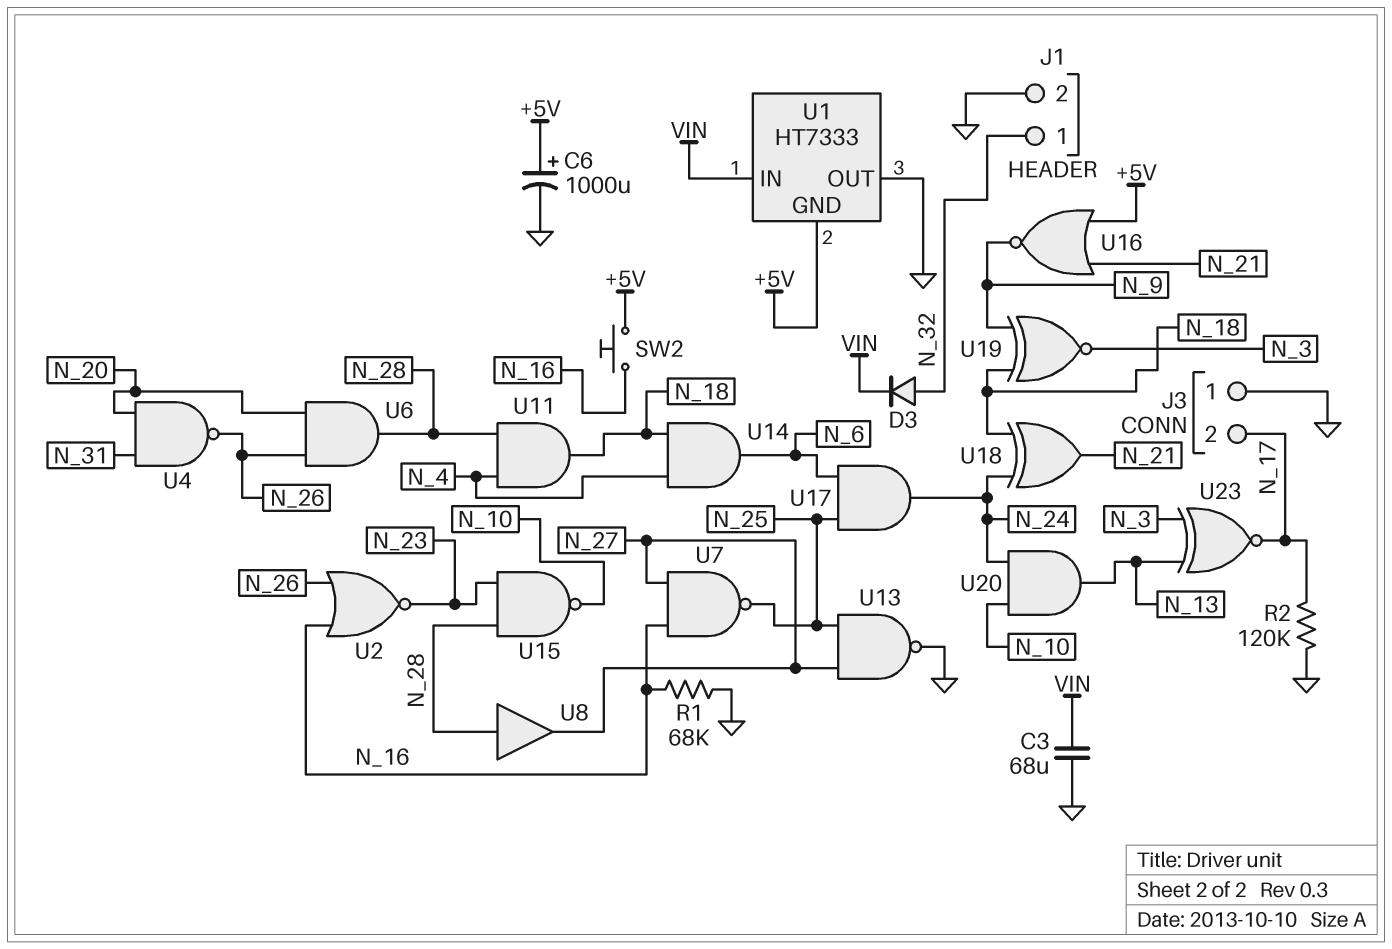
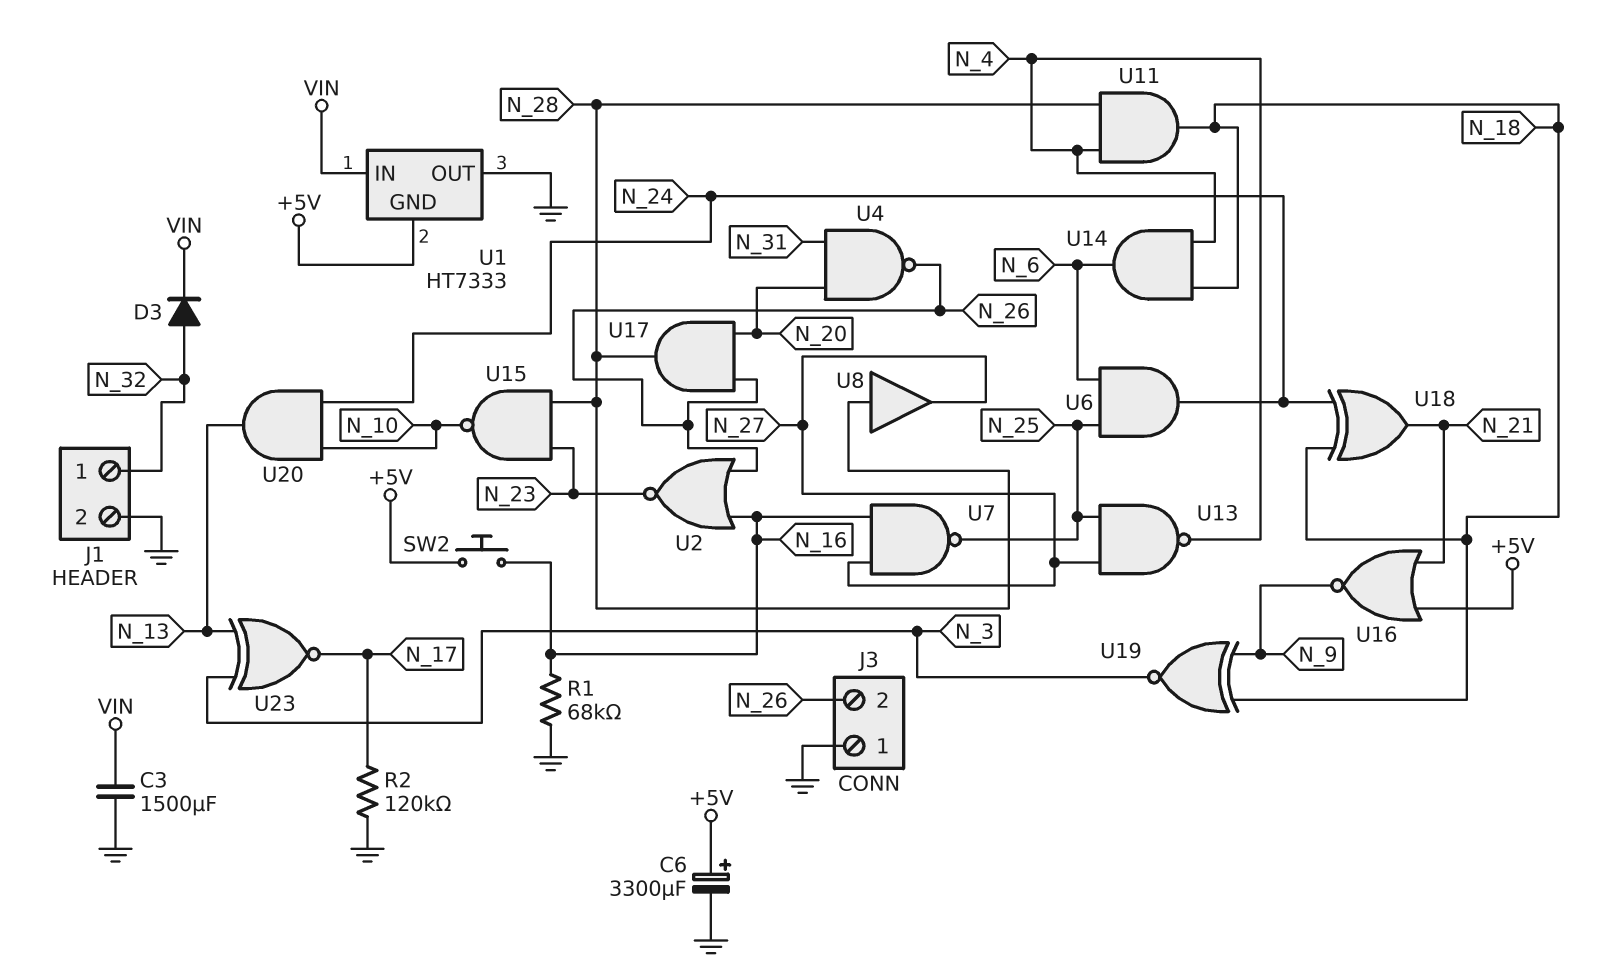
C3: 68uF (GND, VIN) -> 1500uF (GND, VIN)
C6: 1000uF (plus +5V, minus GND) -> 3300uF (plus +5V, minus GND)
J3 pin 2: N_17 -> N_26
U6: AND (in N_20, in N_26, out N_28) -> AND (in N_6, in N_25, out N_24)
U13: NAND (in N_25, in N_27, out GND) -> NAND (in N_25, in N_27, out N_4)
U17: AND (in N_6, in N_25, out N_24) -> AND (in N_20, in N_26, out N_28)

